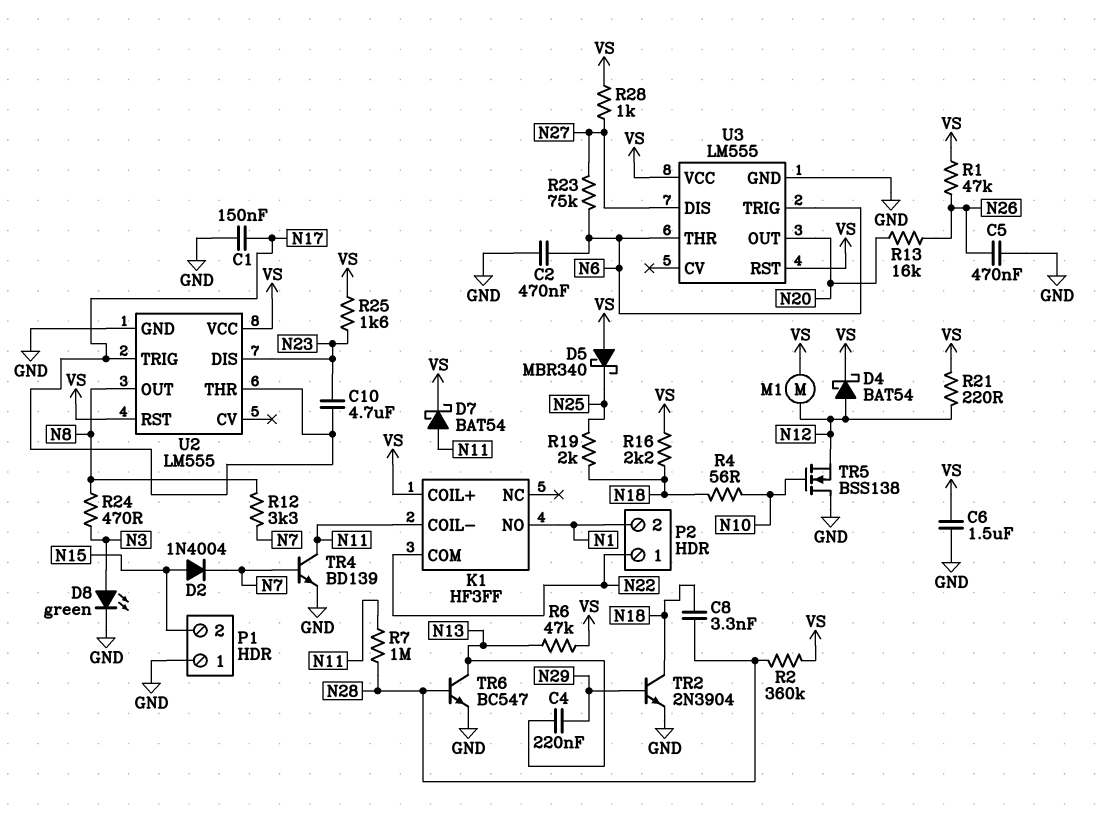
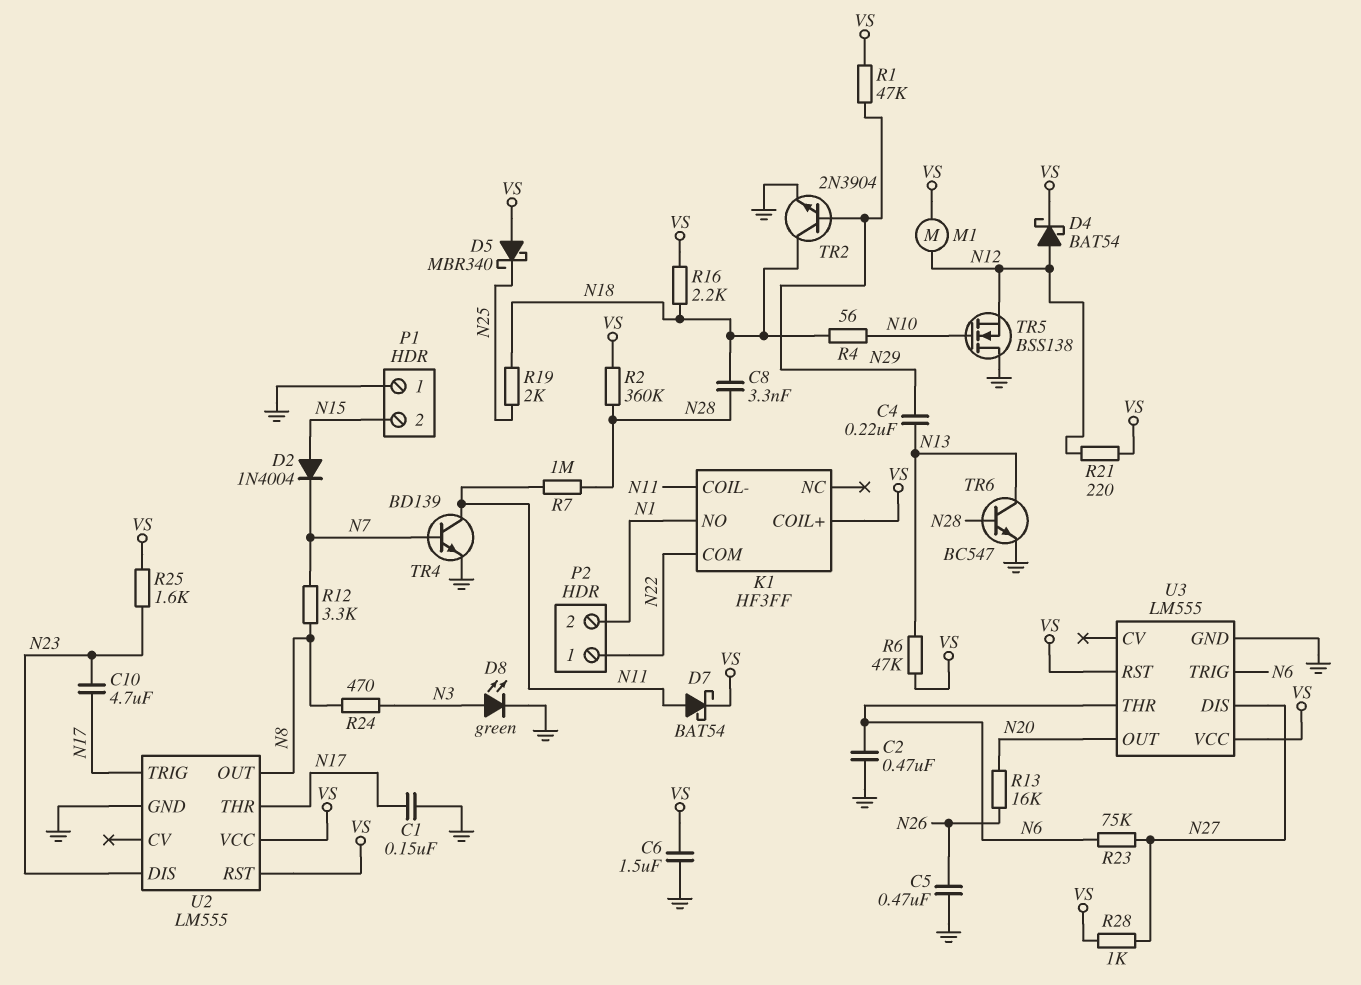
R1: 47k (N26, VS) -> 47k (N29, VS)

